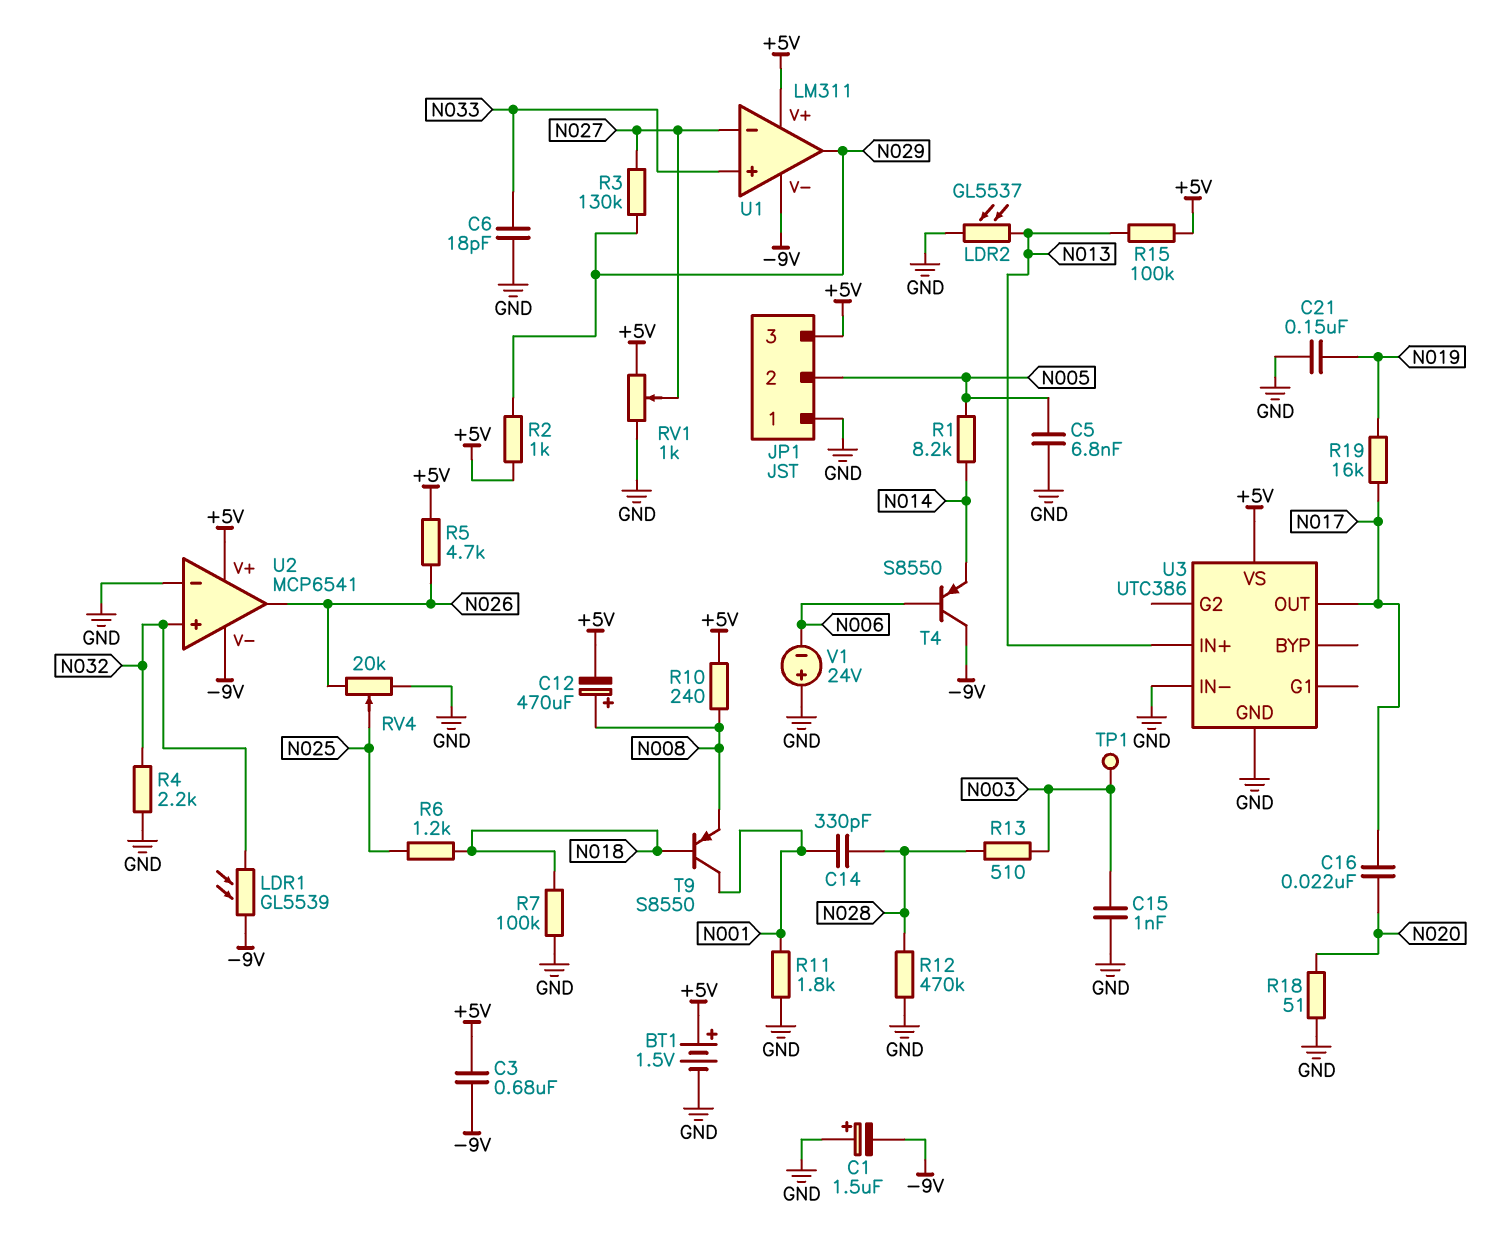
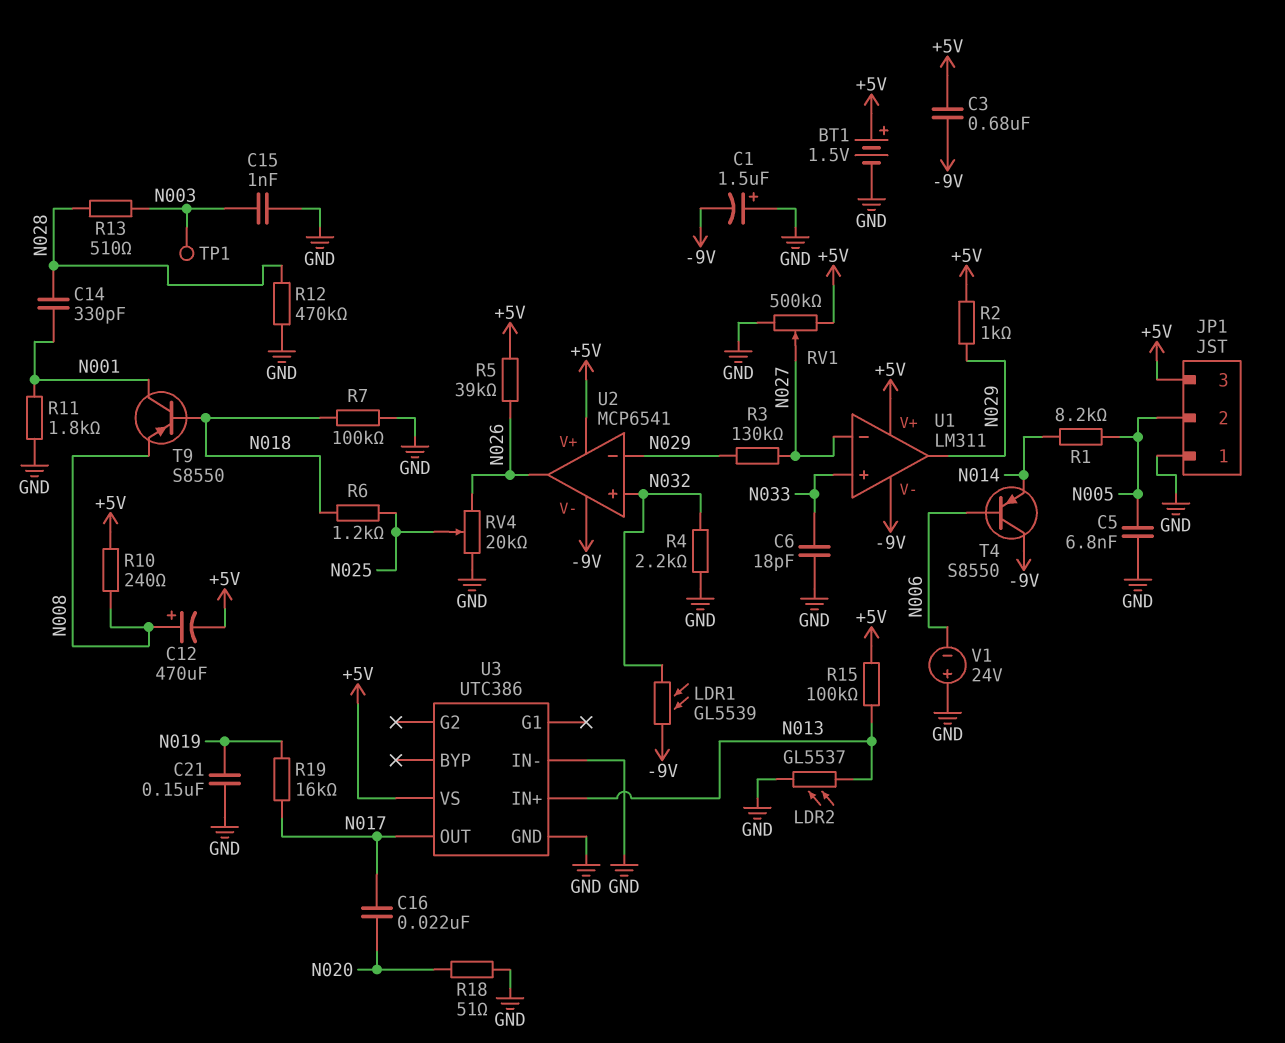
R5: 4.7k (+5V, N026) -> 39k (+5V, N026)
RV1: 1k (+5V, GND, wiper N027) -> 500k (+5V, GND, wiper N027)
U2 pin in-: GND -> N029

